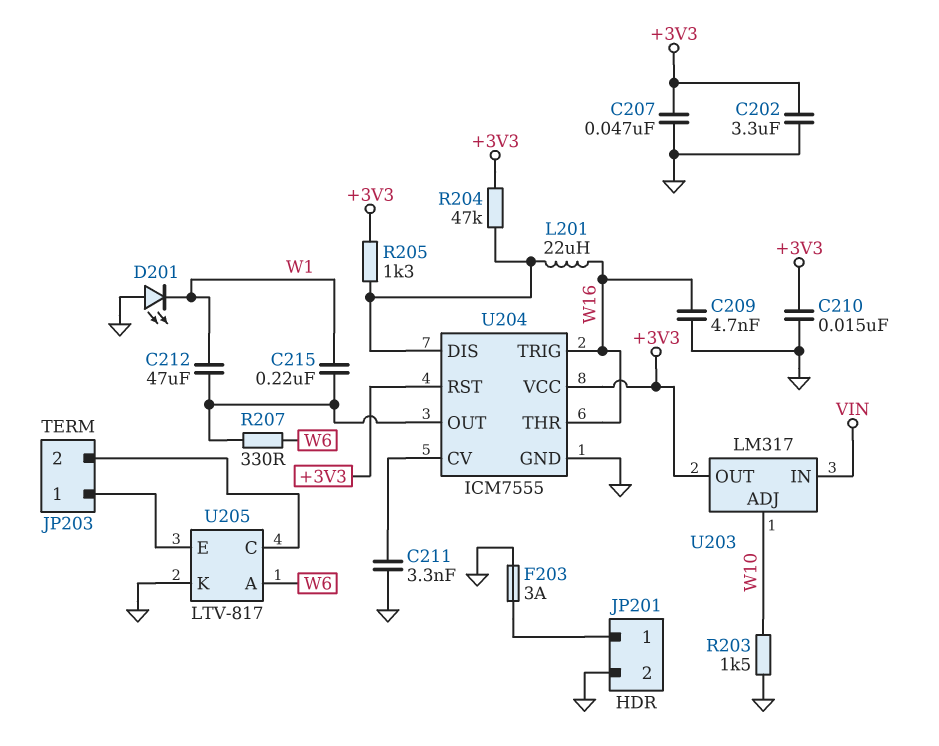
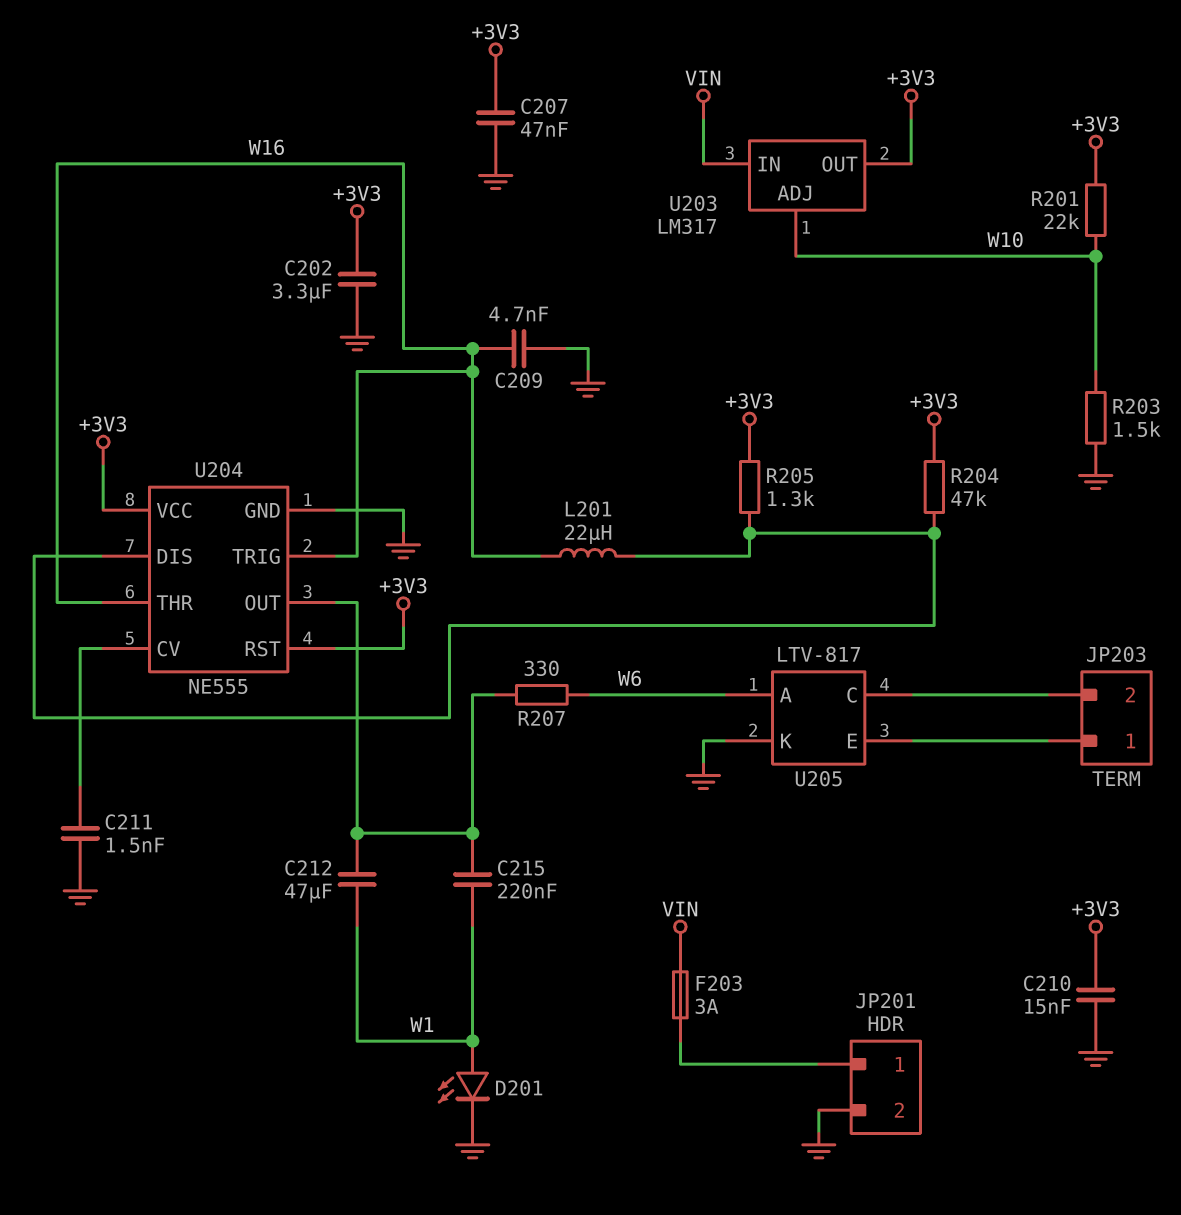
C211: 3.3nF (GND, U204/CV) -> 1.5nF (GND, U204/CV)
D201: LED (A GND, K W1) -> LED (A W1, K GND)
F203: 3A (GND, JP201/1) -> 3A (JP201/1, VIN)
R201: none -> 22k (+3V3, W10)
U204: ICM7555 -> NE555

